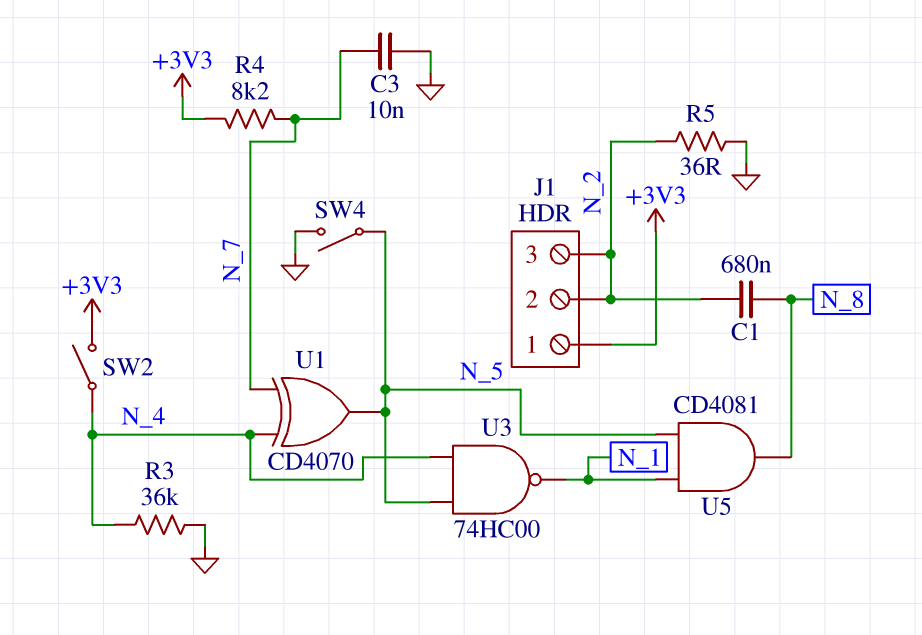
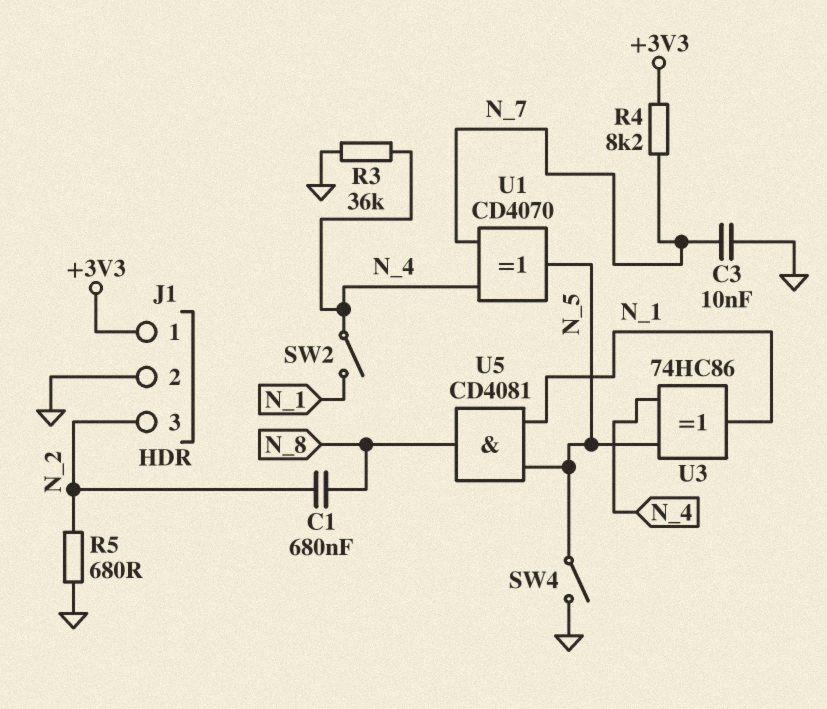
J1 pin 2: N_2 -> GND
R5: 36 (GND, N_2) -> 680 (GND, N_2)
SW2: switch (+3V3, N_4) -> switch (N_1, N_4)
U3: NAND 74HC00 (in N_4, in N_5, out N_1) -> XOR 74HC86 (in N_4, in N_5, out N_1)

